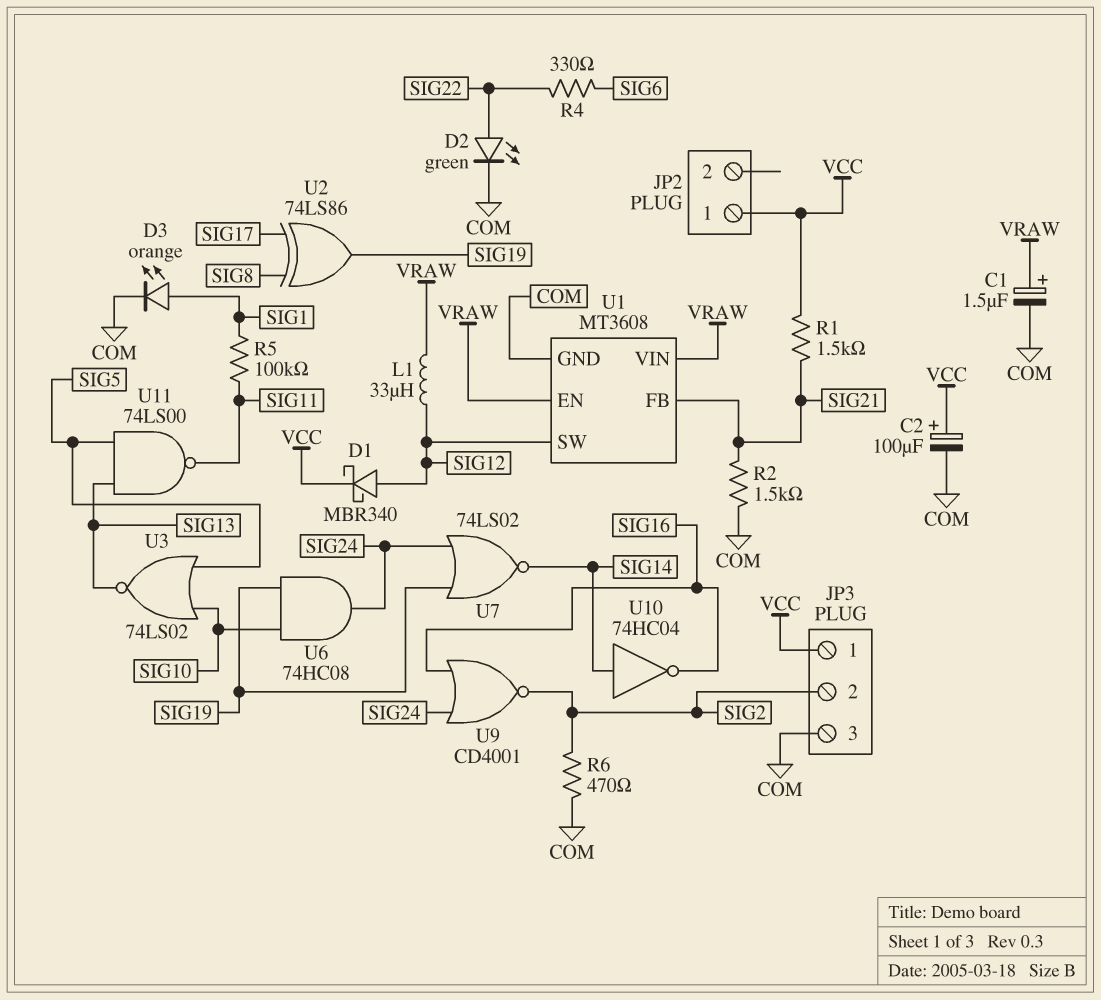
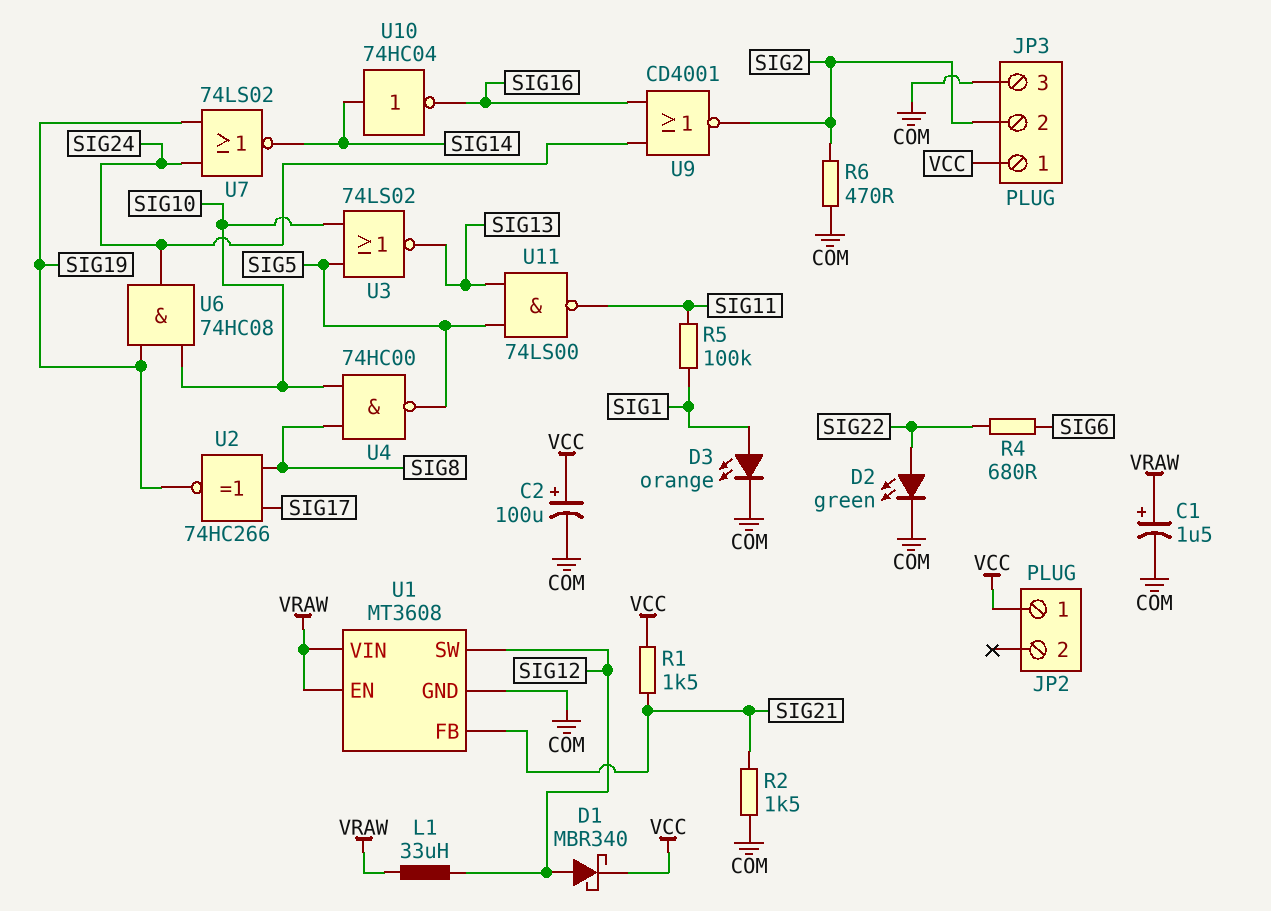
R4: 330 (SIG6, SIG22) -> 680 (SIG6, SIG22)
U2: XOR 74LS86 (in SIG8, in SIG17, out SIG19) -> XNOR 74HC266 (in SIG8, in SIG17, out SIG19)
U4: none -> NAND 74HC00 (in SIG8, in SIG10, out SIG5)

